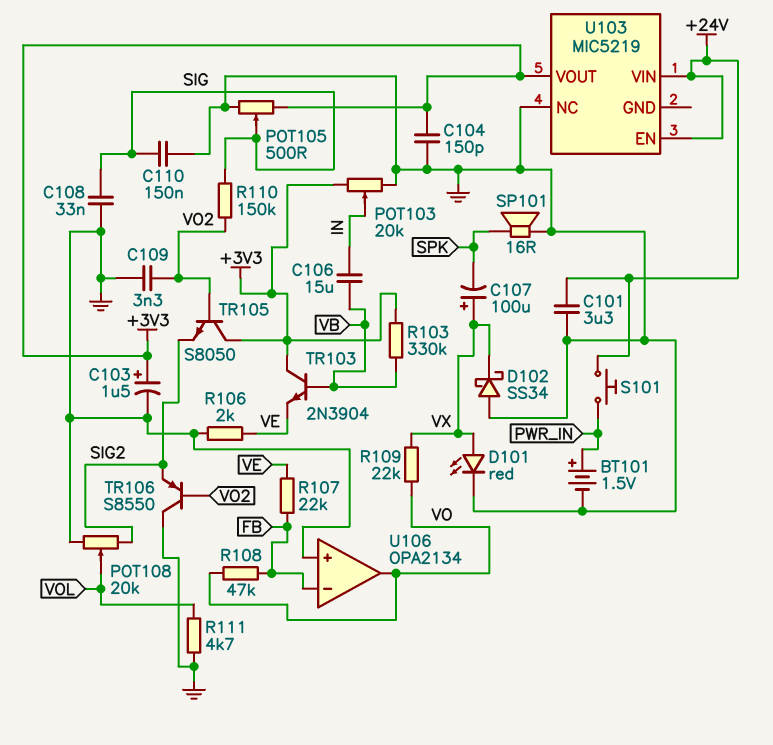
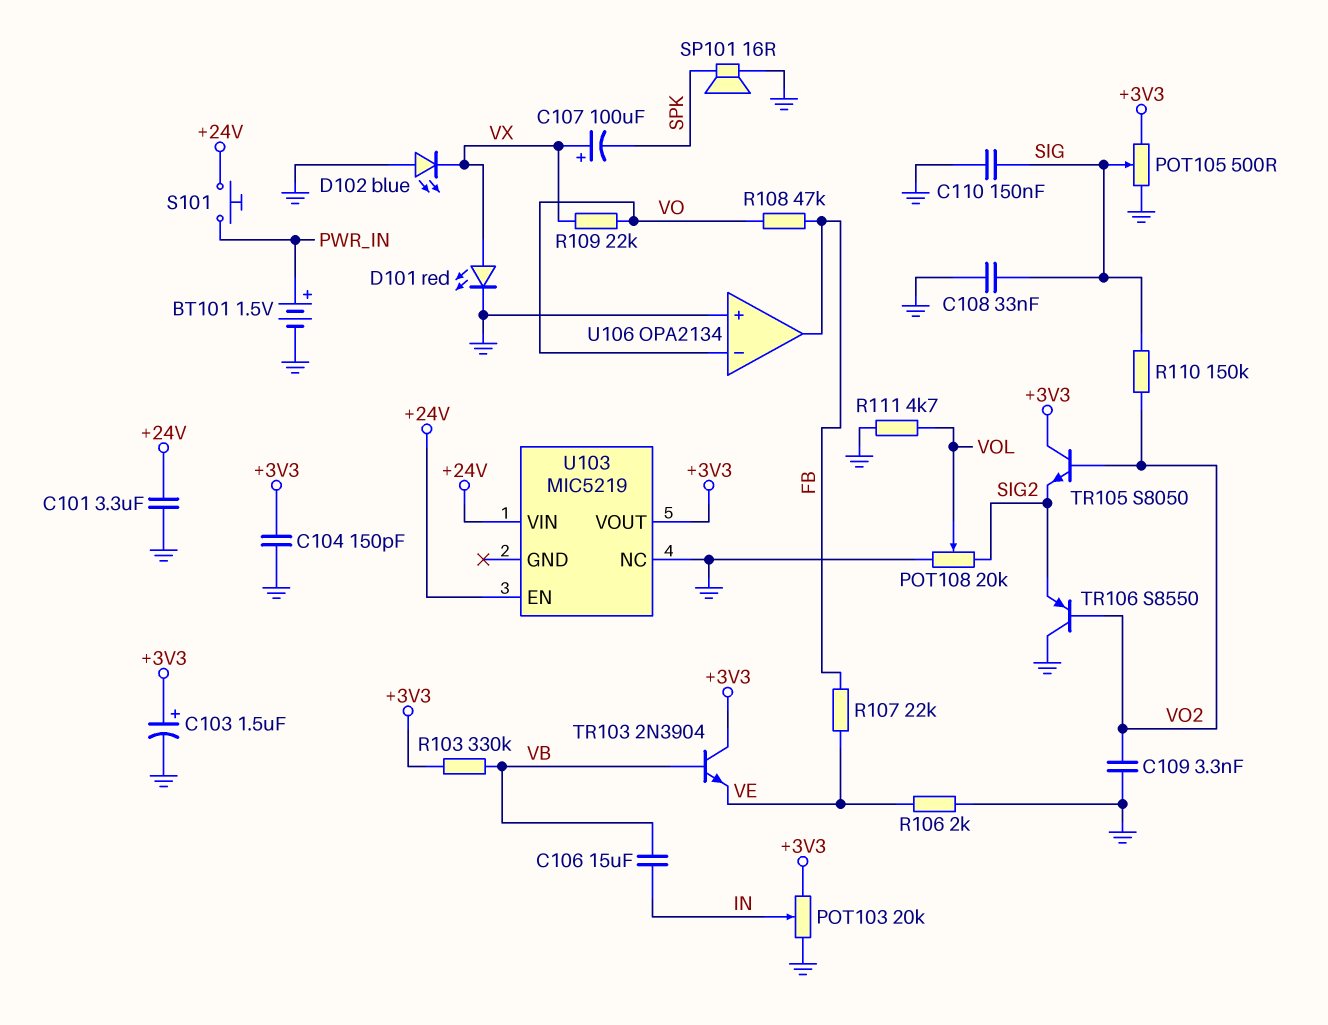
D102: schottky SS34 (A GND, K VX) -> LED blue (A GND, K VX)
U106 pin in-: FB -> VO
U106 pin out: VO -> FB

